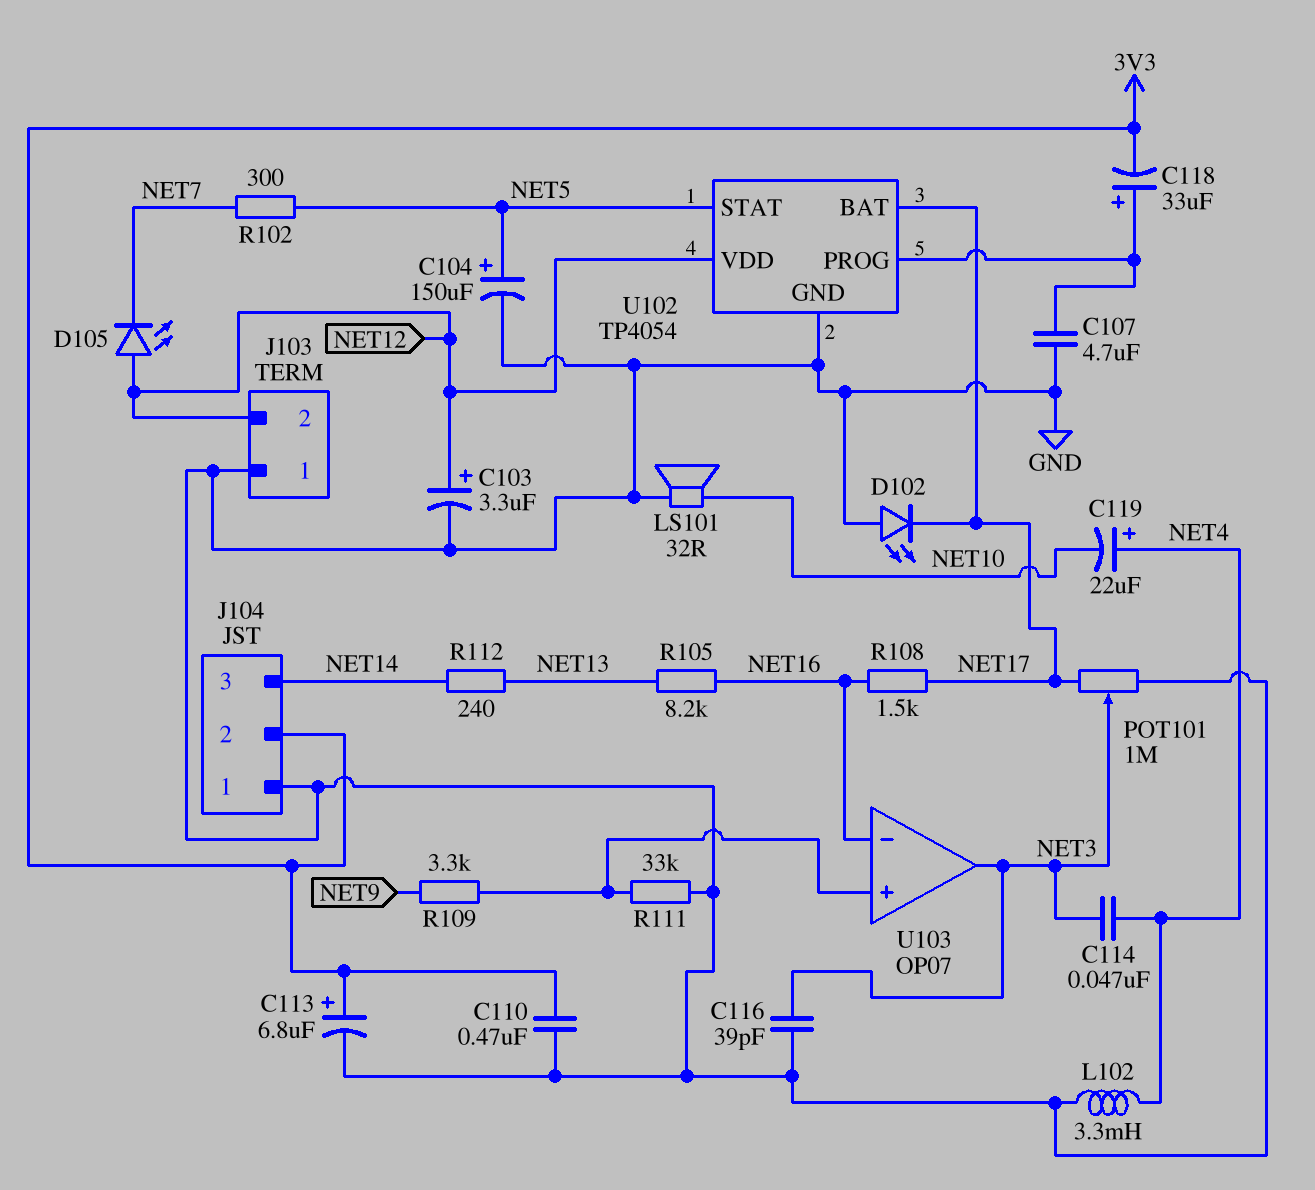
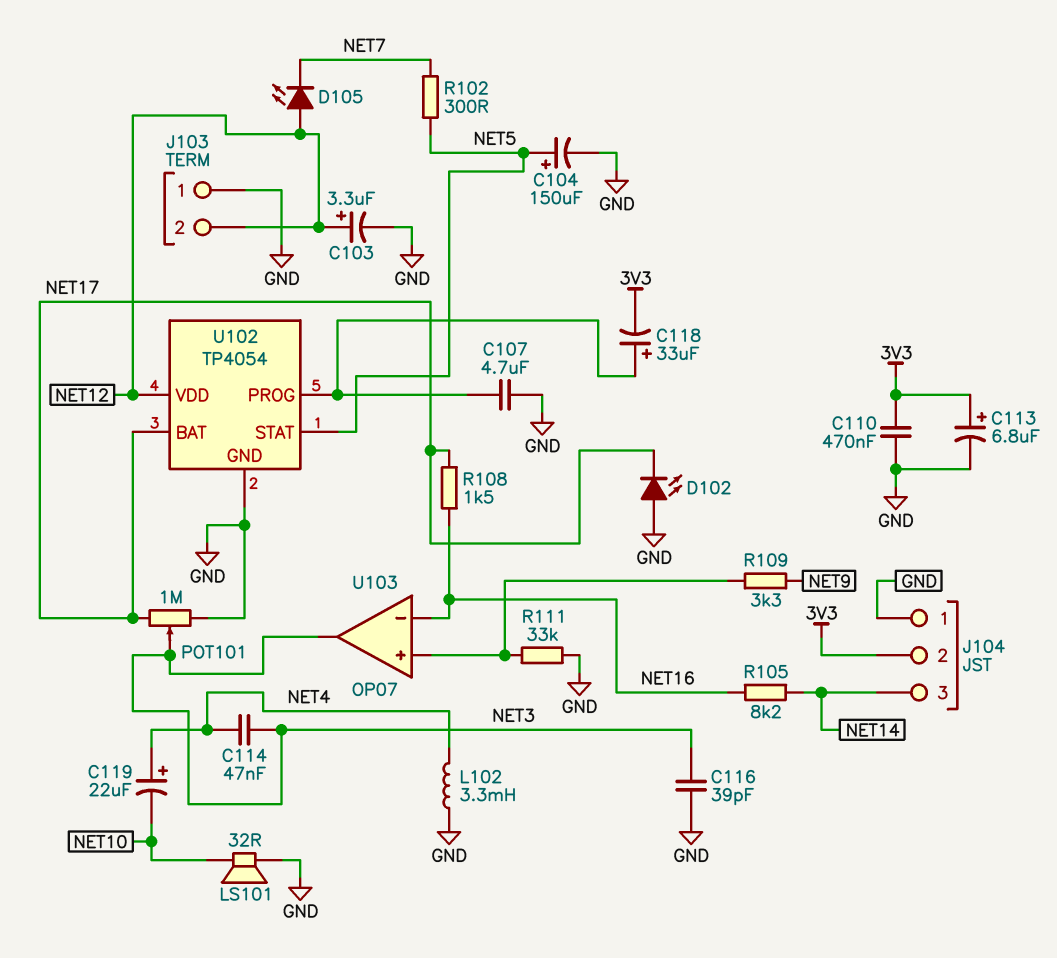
R105: 8.2k (NET13, NET16) -> 8.2k (NET14, NET16)
R112: 240 (NET13, NET14) -> none

